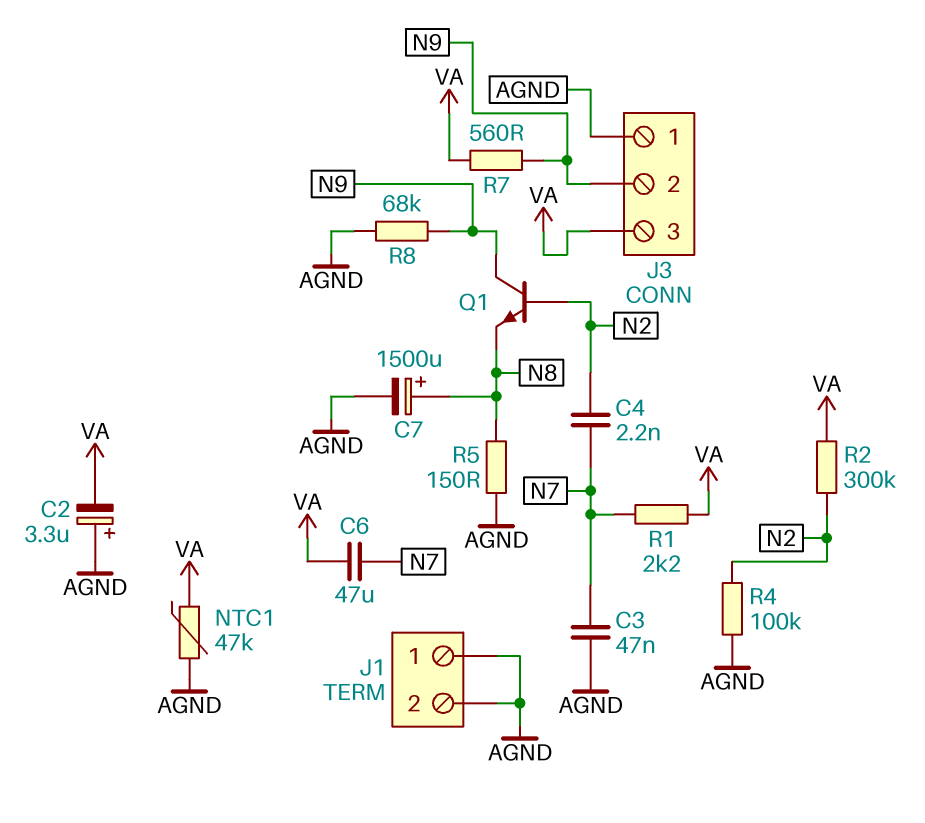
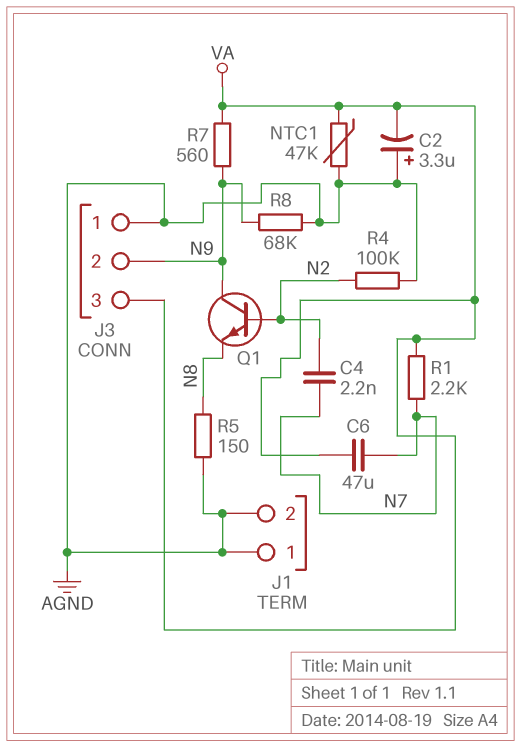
C3: 47nF (AGND, N7) -> none
C7: 1500uF (plus N8, minus AGND) -> none
R2: 300k (N2, VA) -> none

